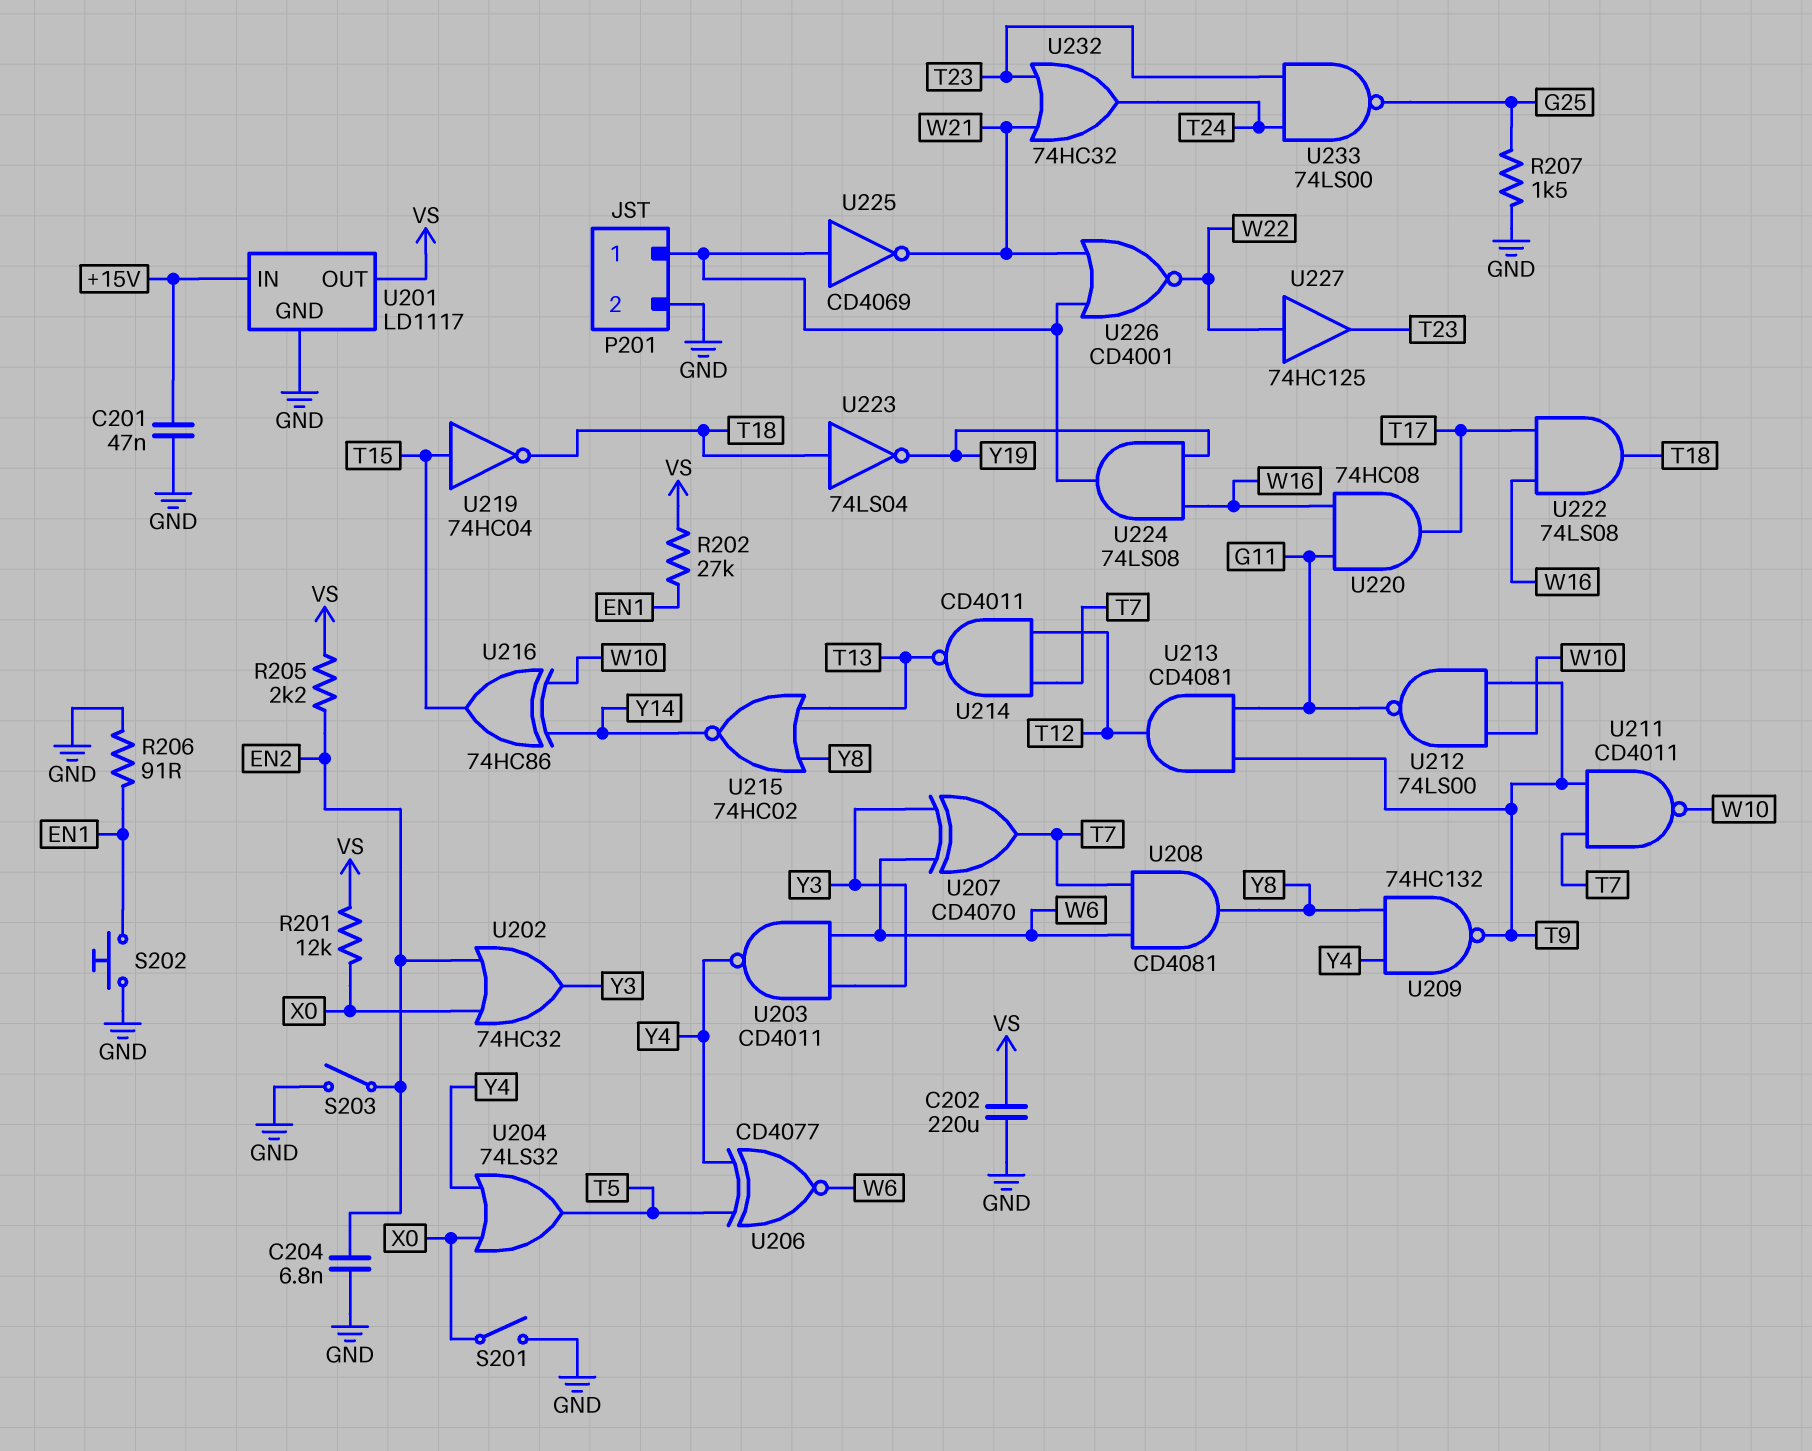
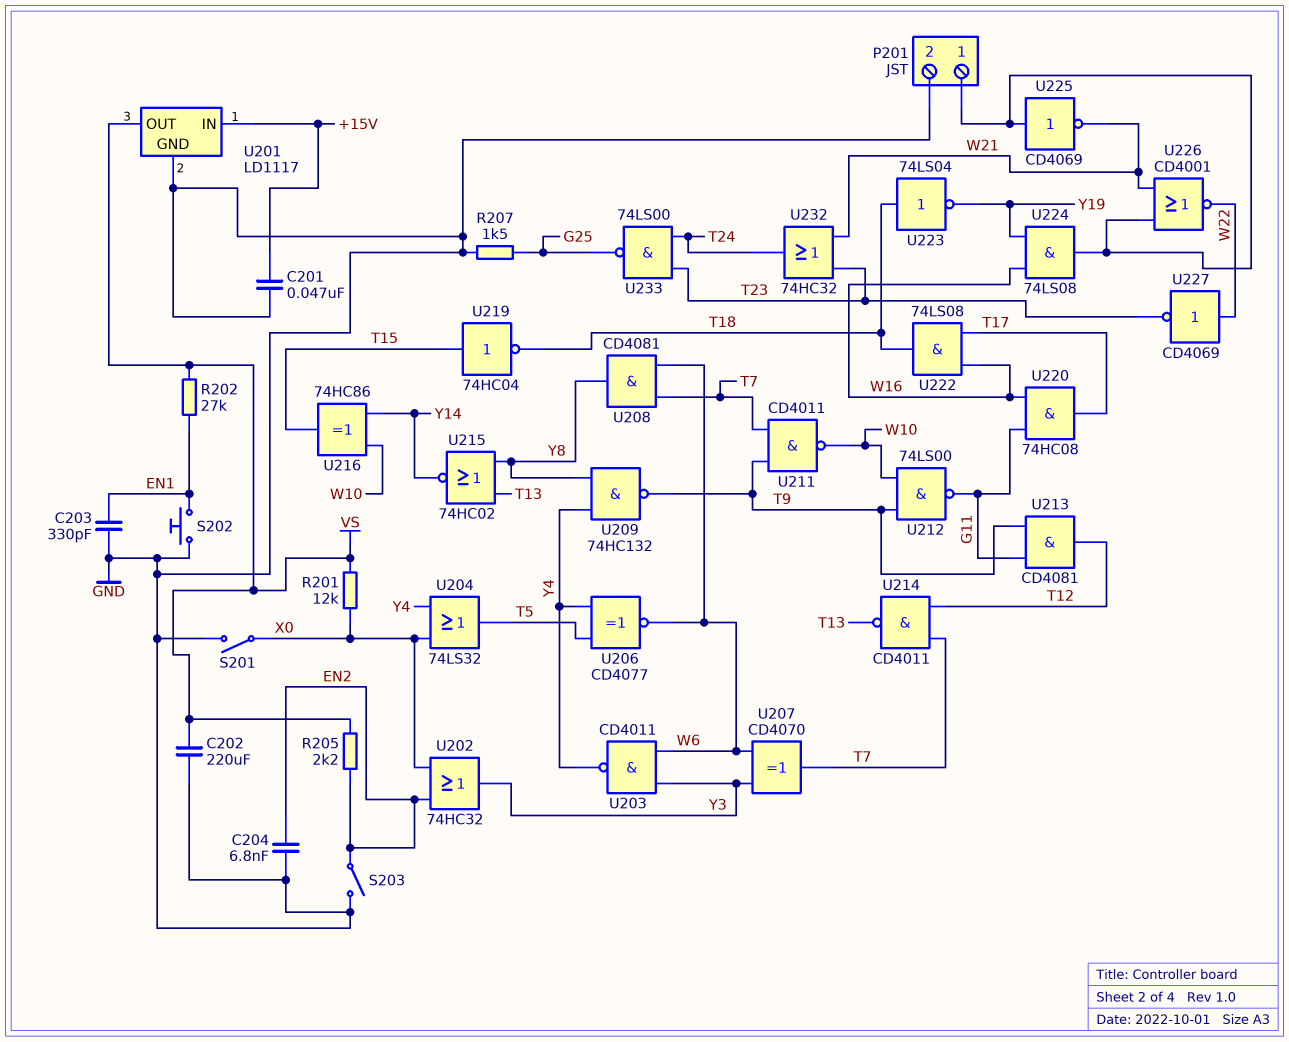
C203: none -> 330pF (EN1, GND)
R206: 91 (EN1, GND) -> none
U227: buffer 74HC125 (in W22, out T23) -> NOT CD4069 (in W22, out T23)

